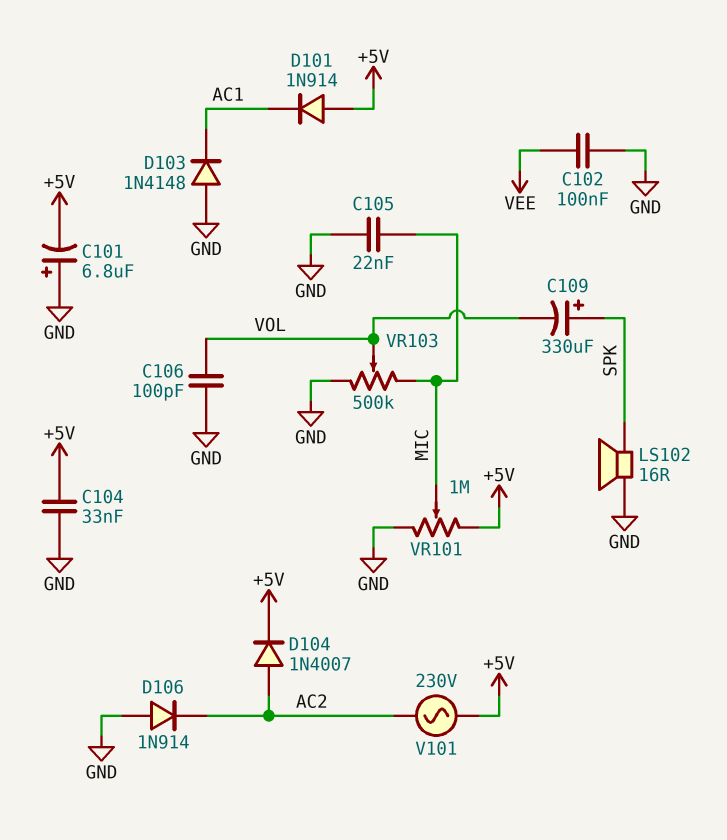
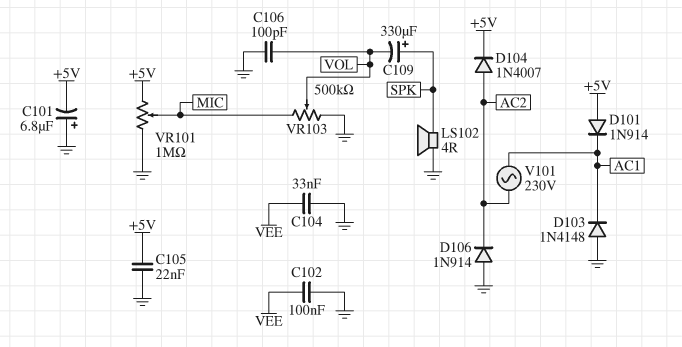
C104: 33nF (+5V, GND) -> 33nF (GND, VEE)
C105: 22nF (GND, MIC) -> 22nF (+5V, GND)
LS102: speaker 16R (GND, SPK) -> speaker 4R (GND, SPK)
V101: AC 230V (+5V, AC2) -> AC 230V (AC1, AC2)

